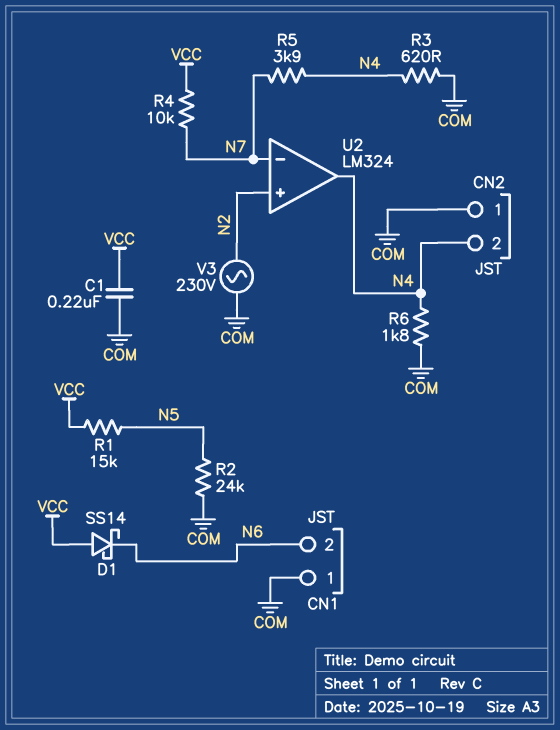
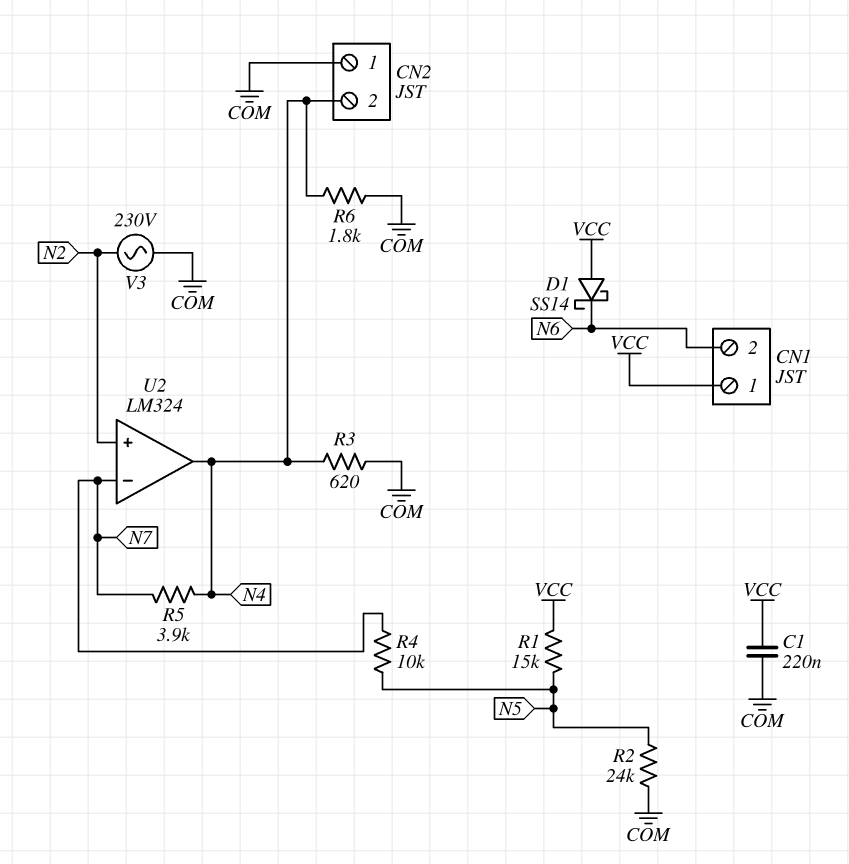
CN1 pin 1: COM -> VCC
R4: 10k (N7, VCC) -> 10k (N5, N7)

